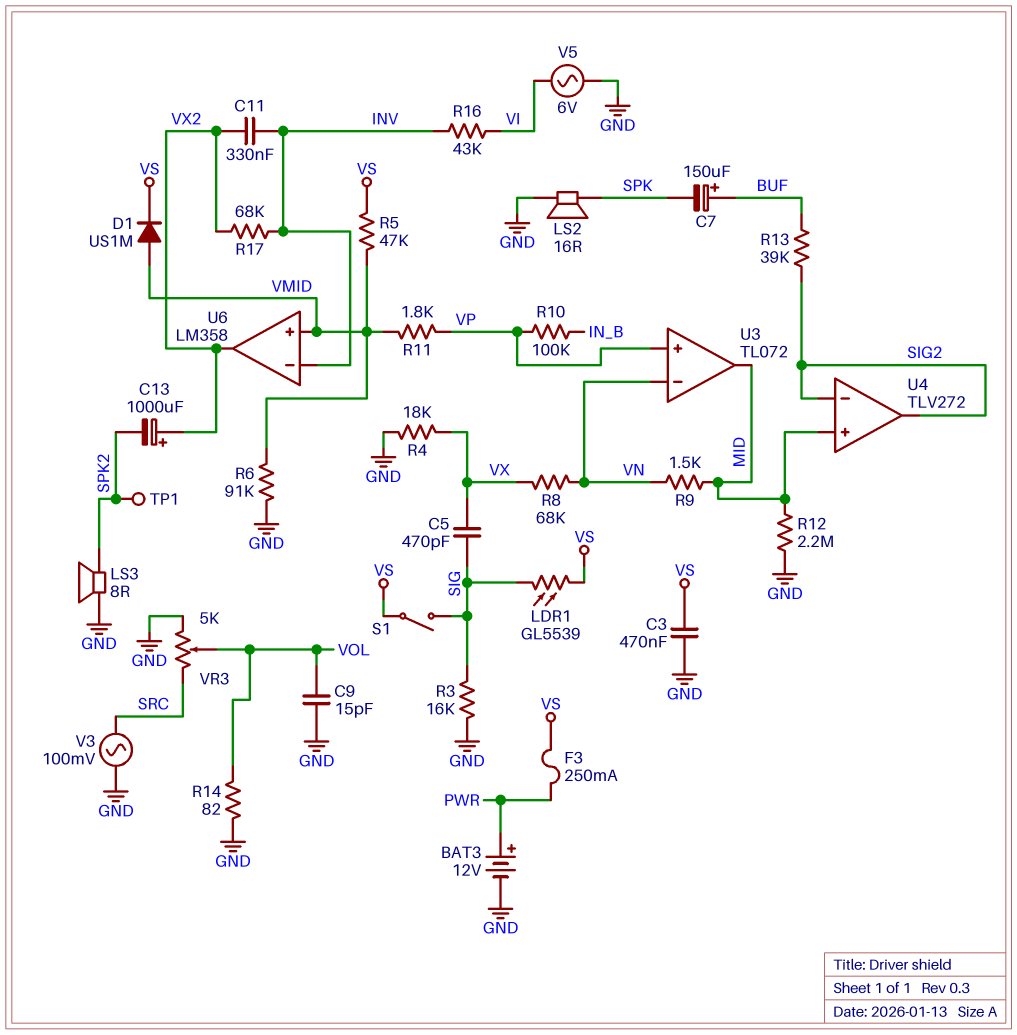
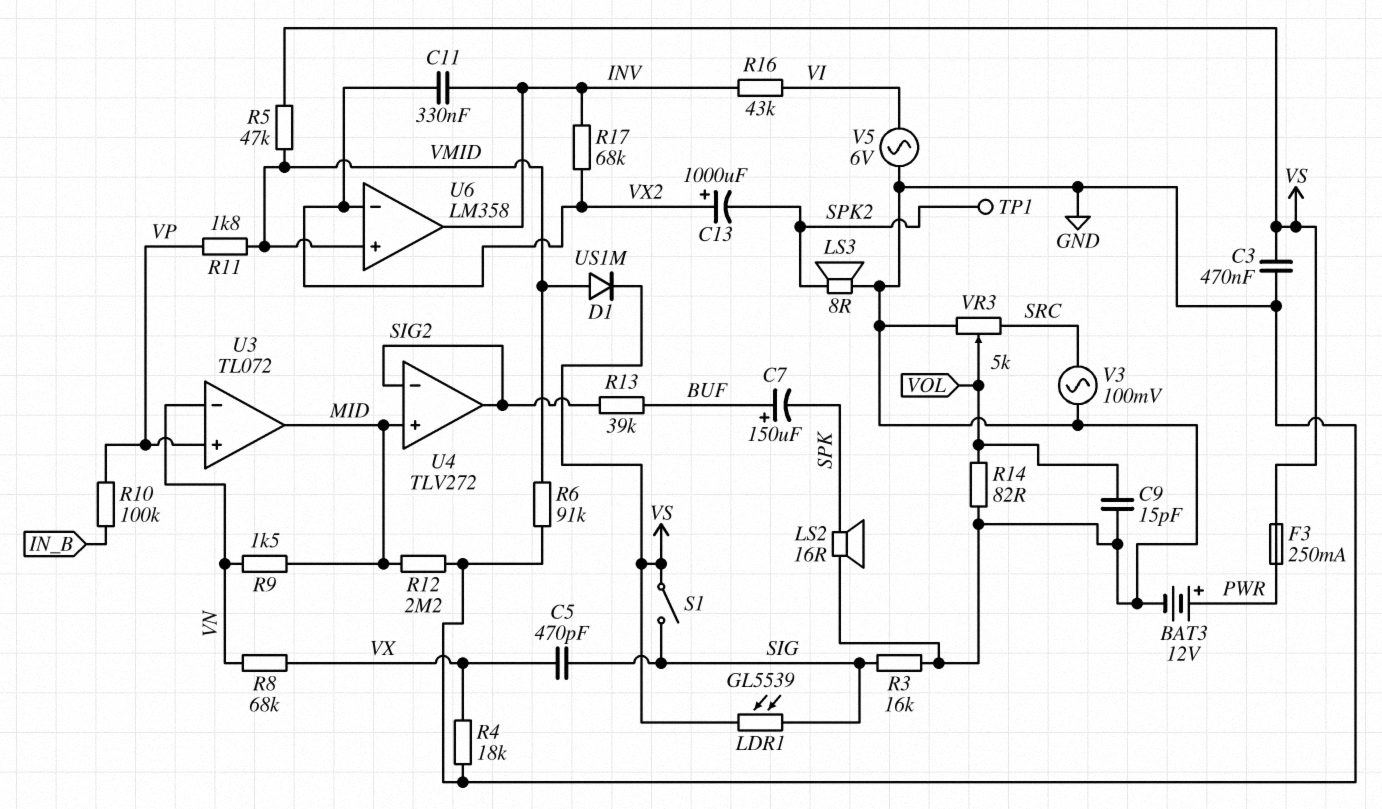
U6 pin in-: INV -> VX2
U6 pin out: VX2 -> INV

